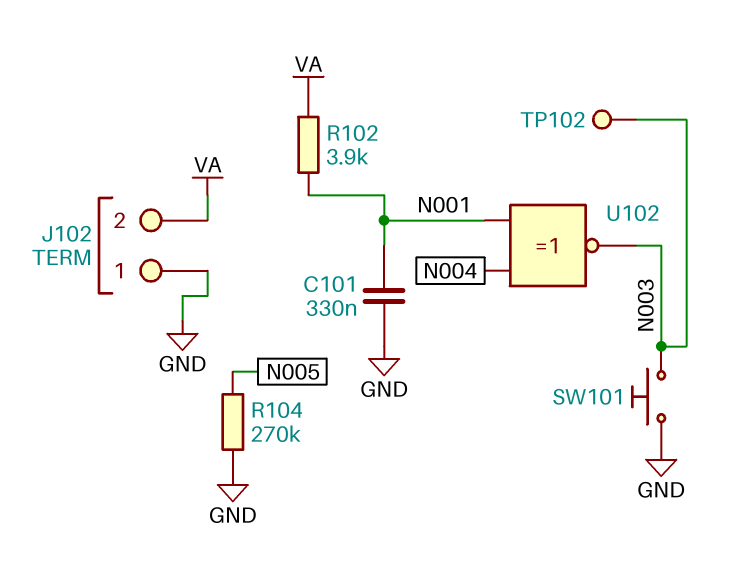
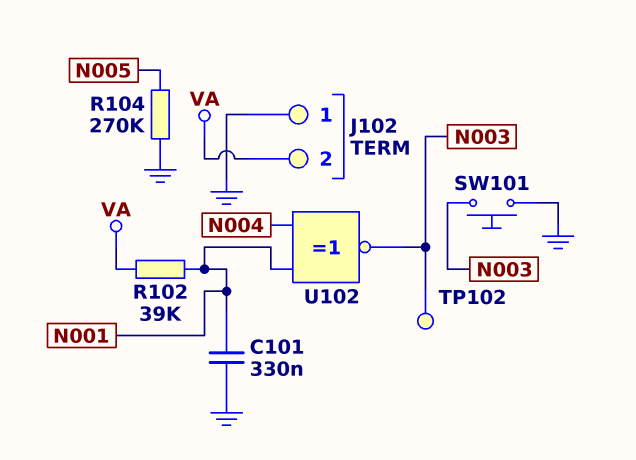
R102: 3.9k (N001, VA) -> 39k (N001, VA)

